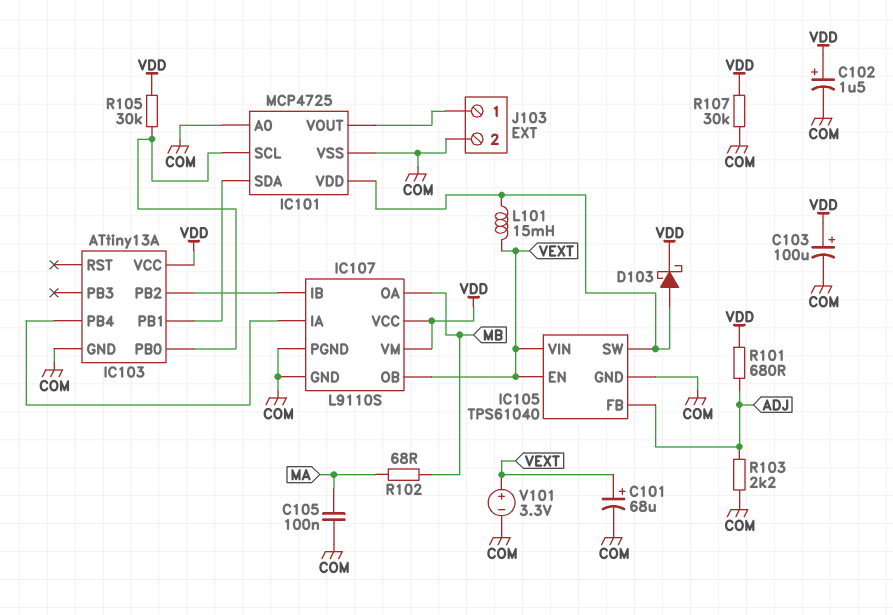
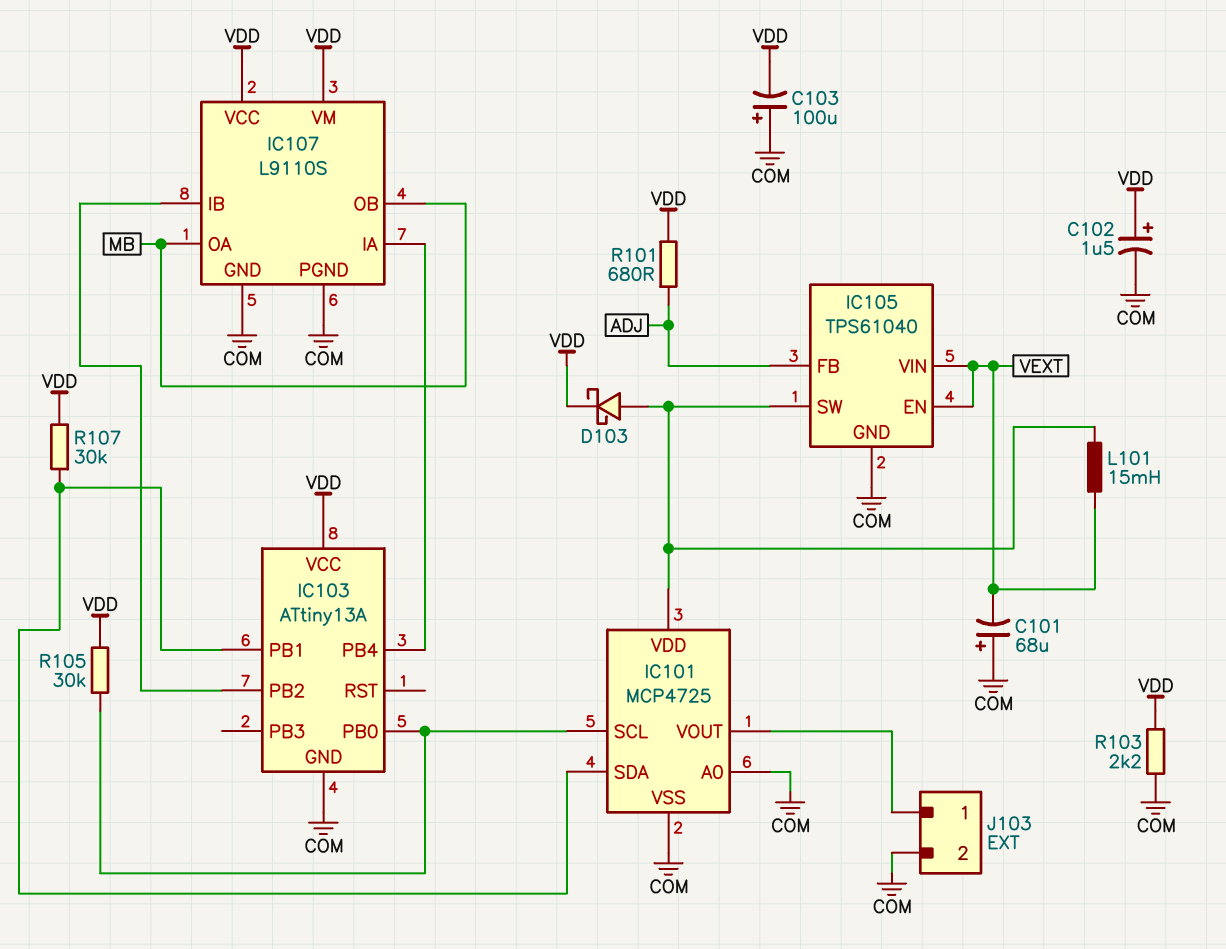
C101: 68uF (plus VEXT, minus COM) -> 68uF (plus COM, minus VEXT)
C103: 100uF (plus VDD, minus COM) -> 100uF (plus COM, minus VDD)
C105: 100nF (COM, MA) -> none
IC107 pin OB: VEXT -> MB
R102: 68 (MA, MB) -> none
R103: 2.2k (ADJ, COM) -> 2.2k (COM, VDD)
R107: 30k (COM, VDD) -> 30k (IC101/SDA, VDD)
V101: 3.3V (plus VEXT, minus COM) -> none

